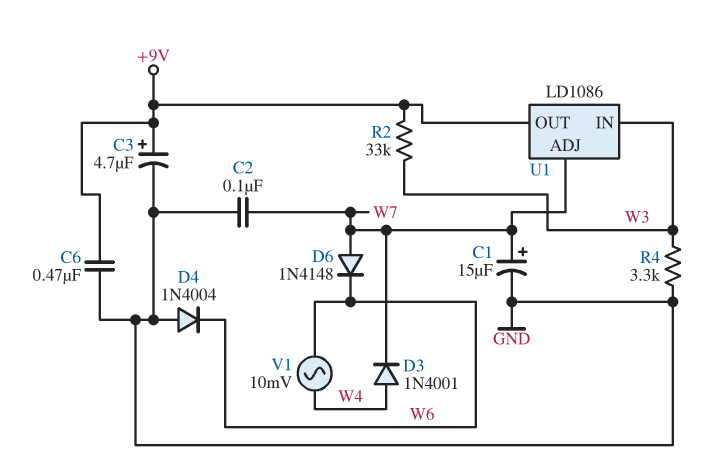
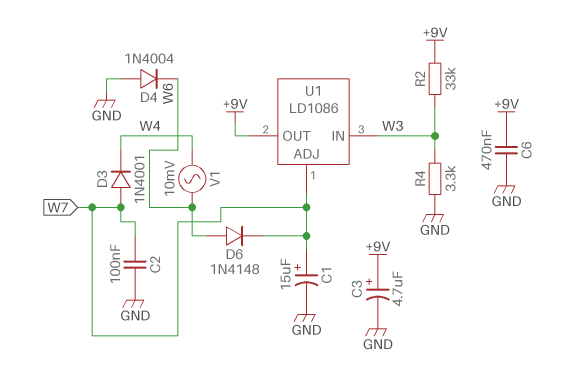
D3: diode 1N4001 (A W4, K W7) -> diode 1N4001 (A W7, K W4)
D6: diode 1N4148 (A W7, K W6) -> diode 1N4148 (A W6, K W7)

